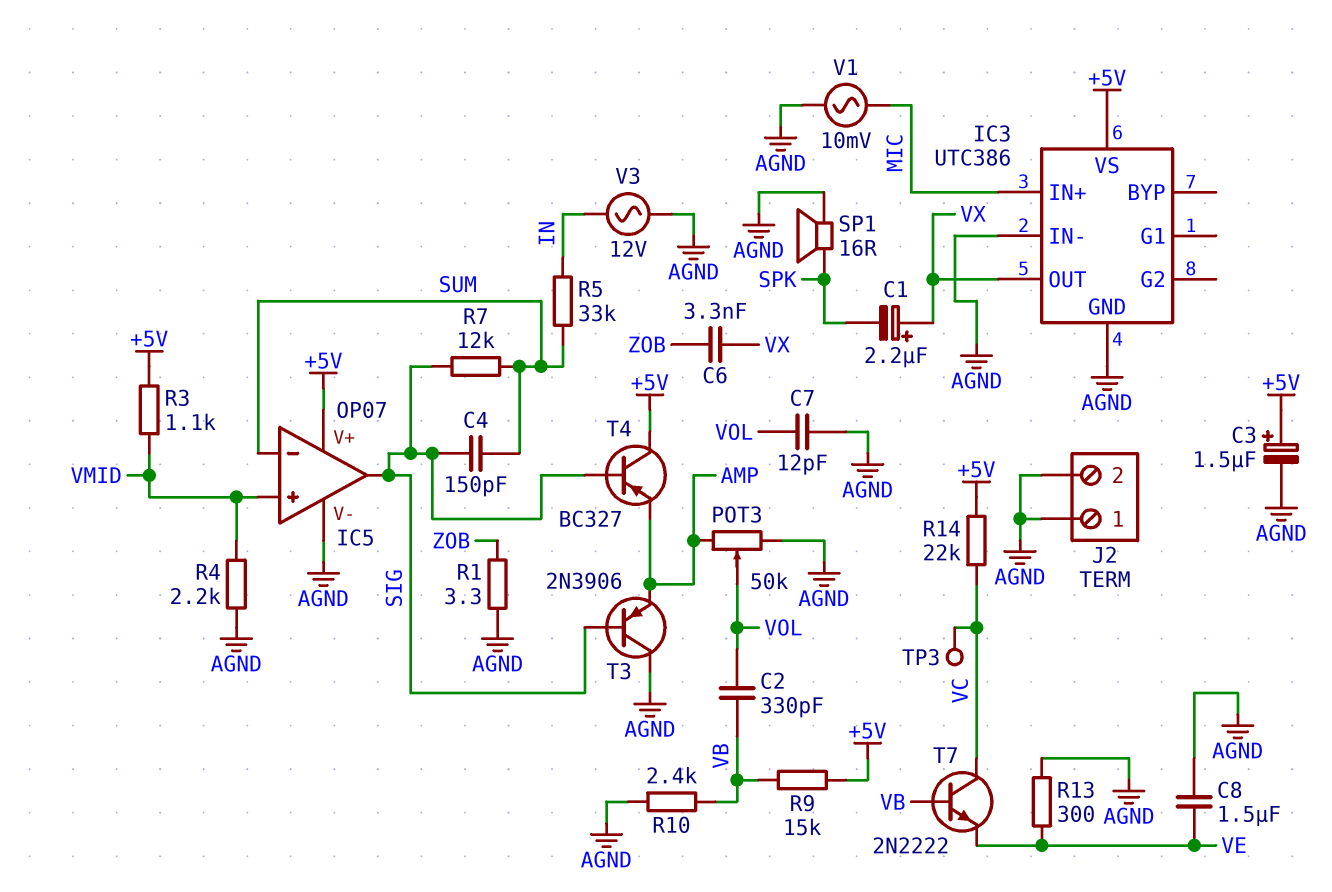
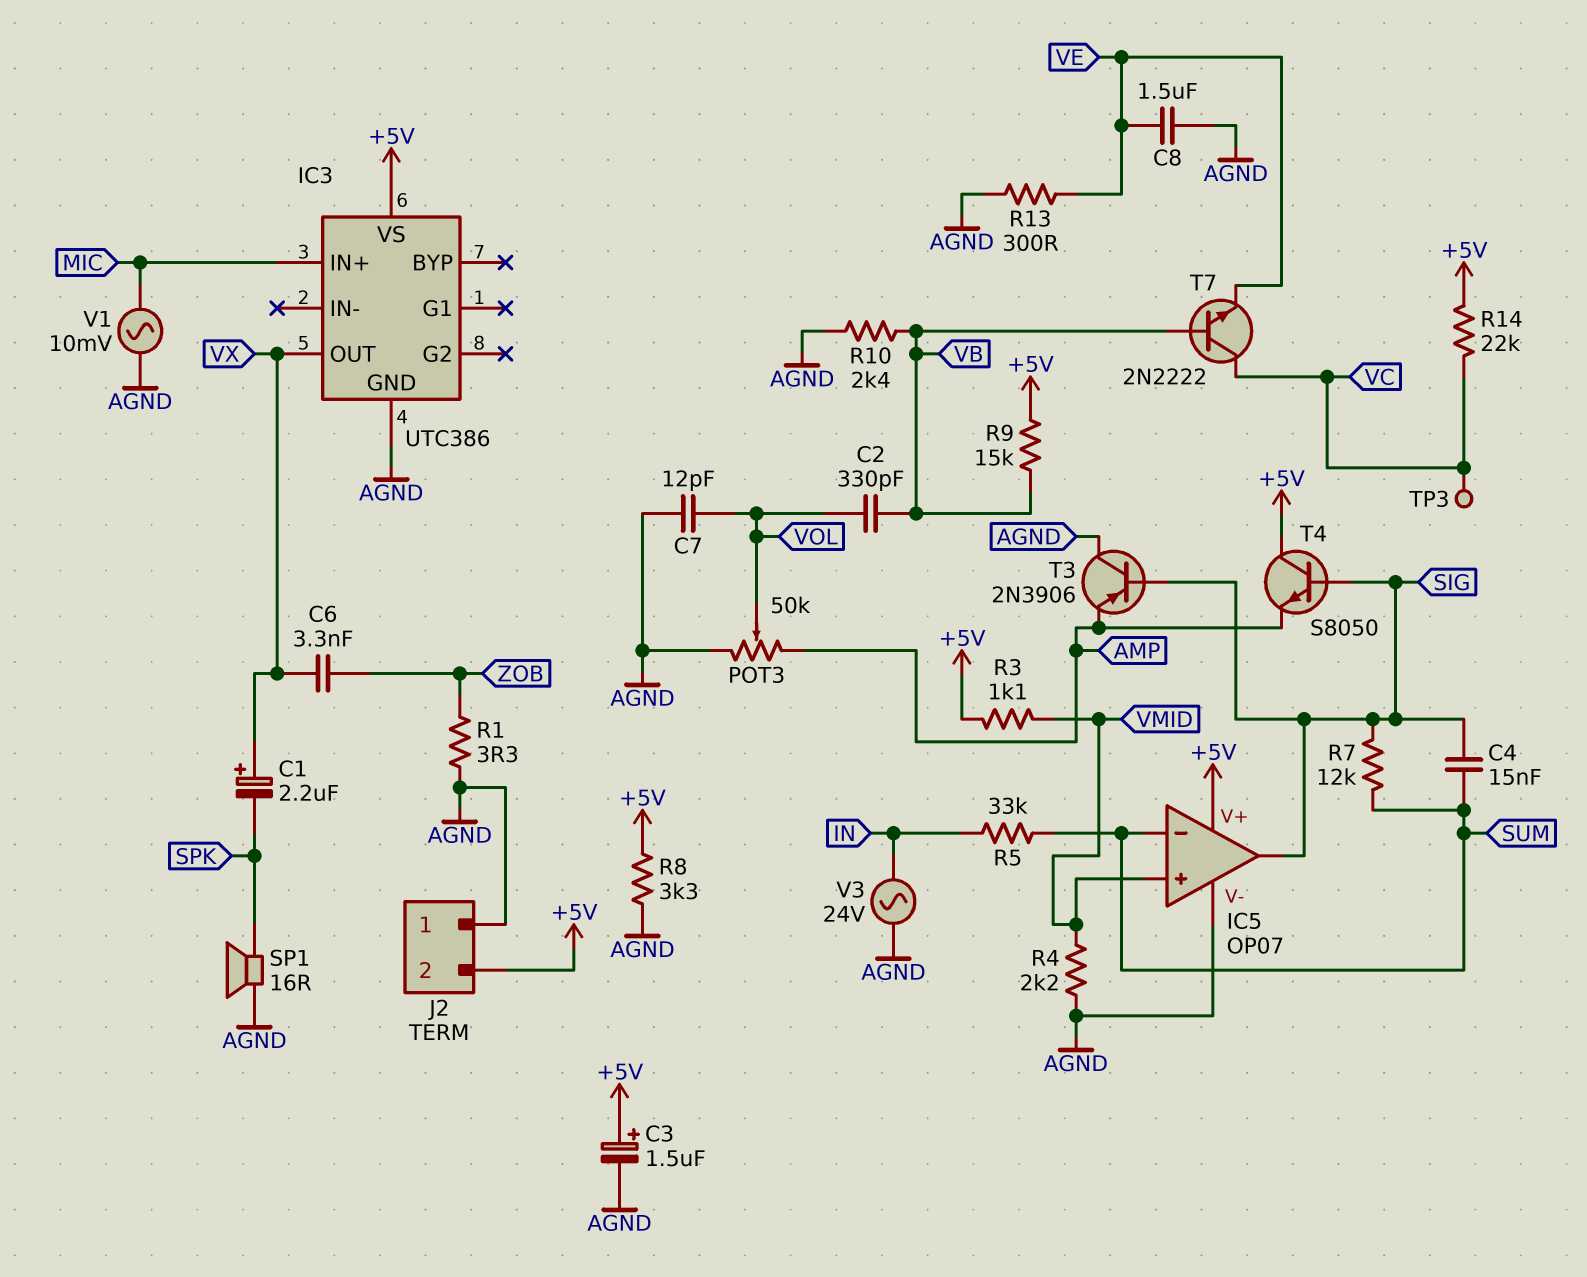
C4: 150pF (SIG, SUM) -> 15nF (SIG, SUM)
IC3 pin IN-: AGND -> none
J2 pin 2: AGND -> +5V
R8: none -> 3.3k (+5V, AGND)
T4: PNP BC327 (B SIG, C +5V, E AMP) -> NPN S8050 (B SIG, C +5V, E AMP)
V3: AC 12V (AGND, IN) -> AC 24V (AGND, IN)

